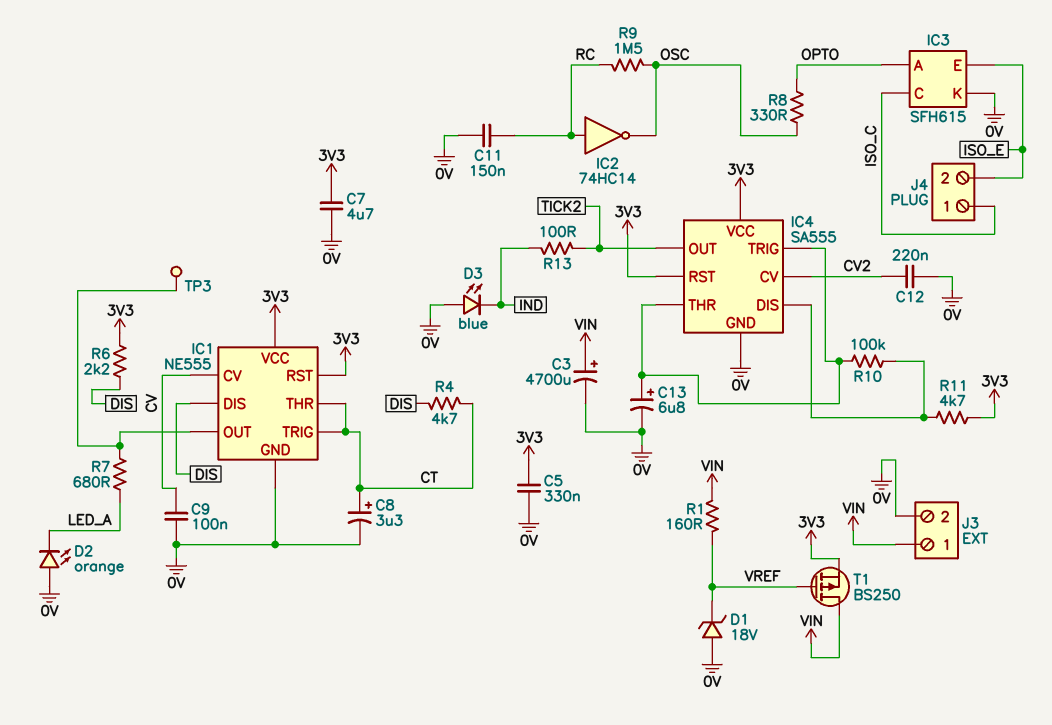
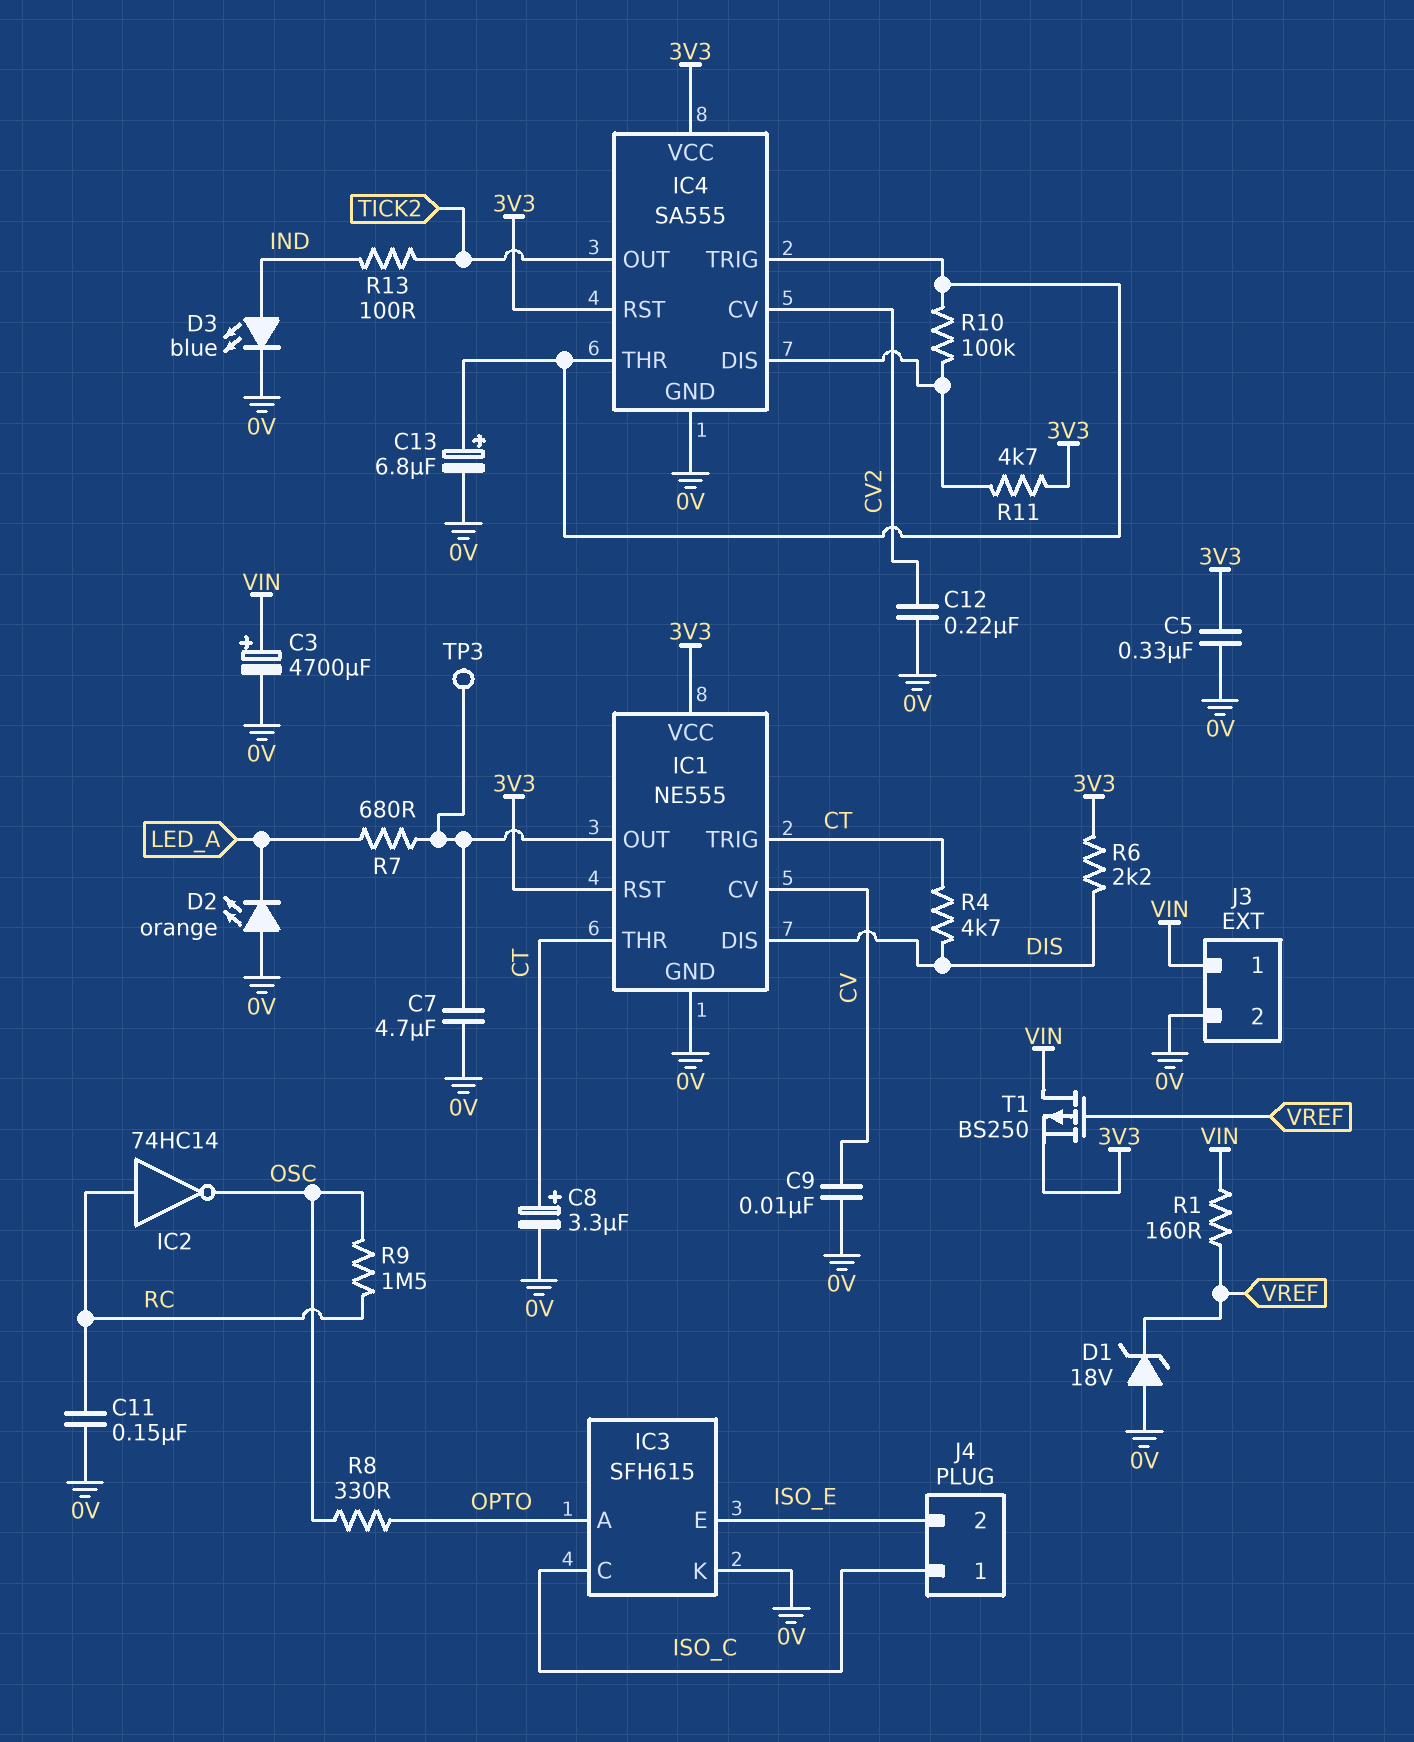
C7: 4.7uF (0V, 3V3) -> 4.7uF (0V, IC1/OUT)
C9: 100nF (0V, CV) -> 10nF (0V, CV)
D3: LED blue (A 0V, K IND) -> LED blue (A IND, K 0V)

